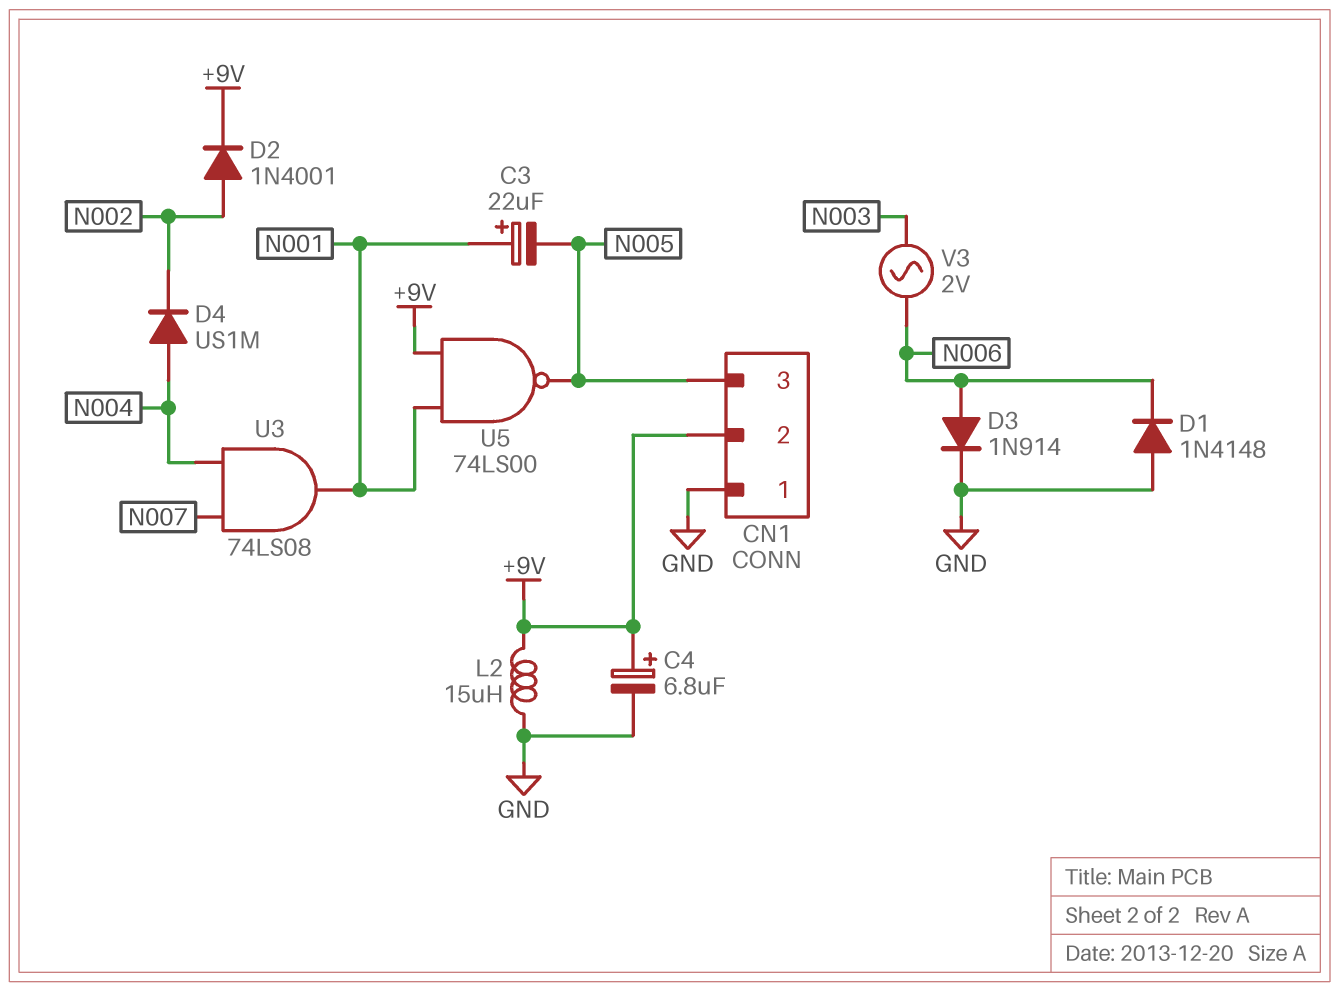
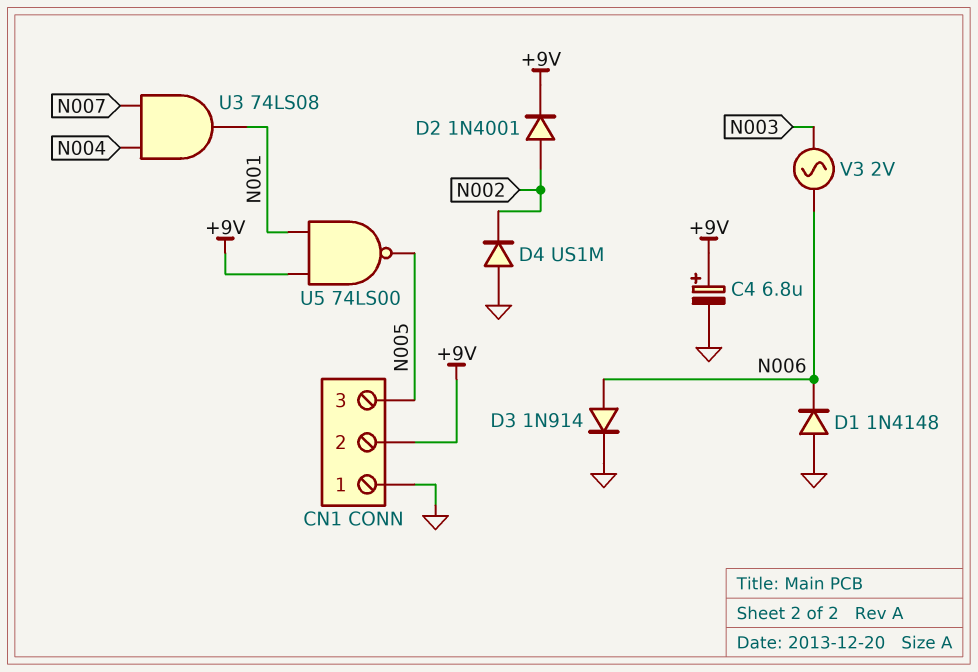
C3: 22uF (plus N001, minus N005) -> none
D4: diode US1M (A N004, K N002) -> diode US1M (A GND, K N002)
L2: 15uH (+9V, GND) -> none

